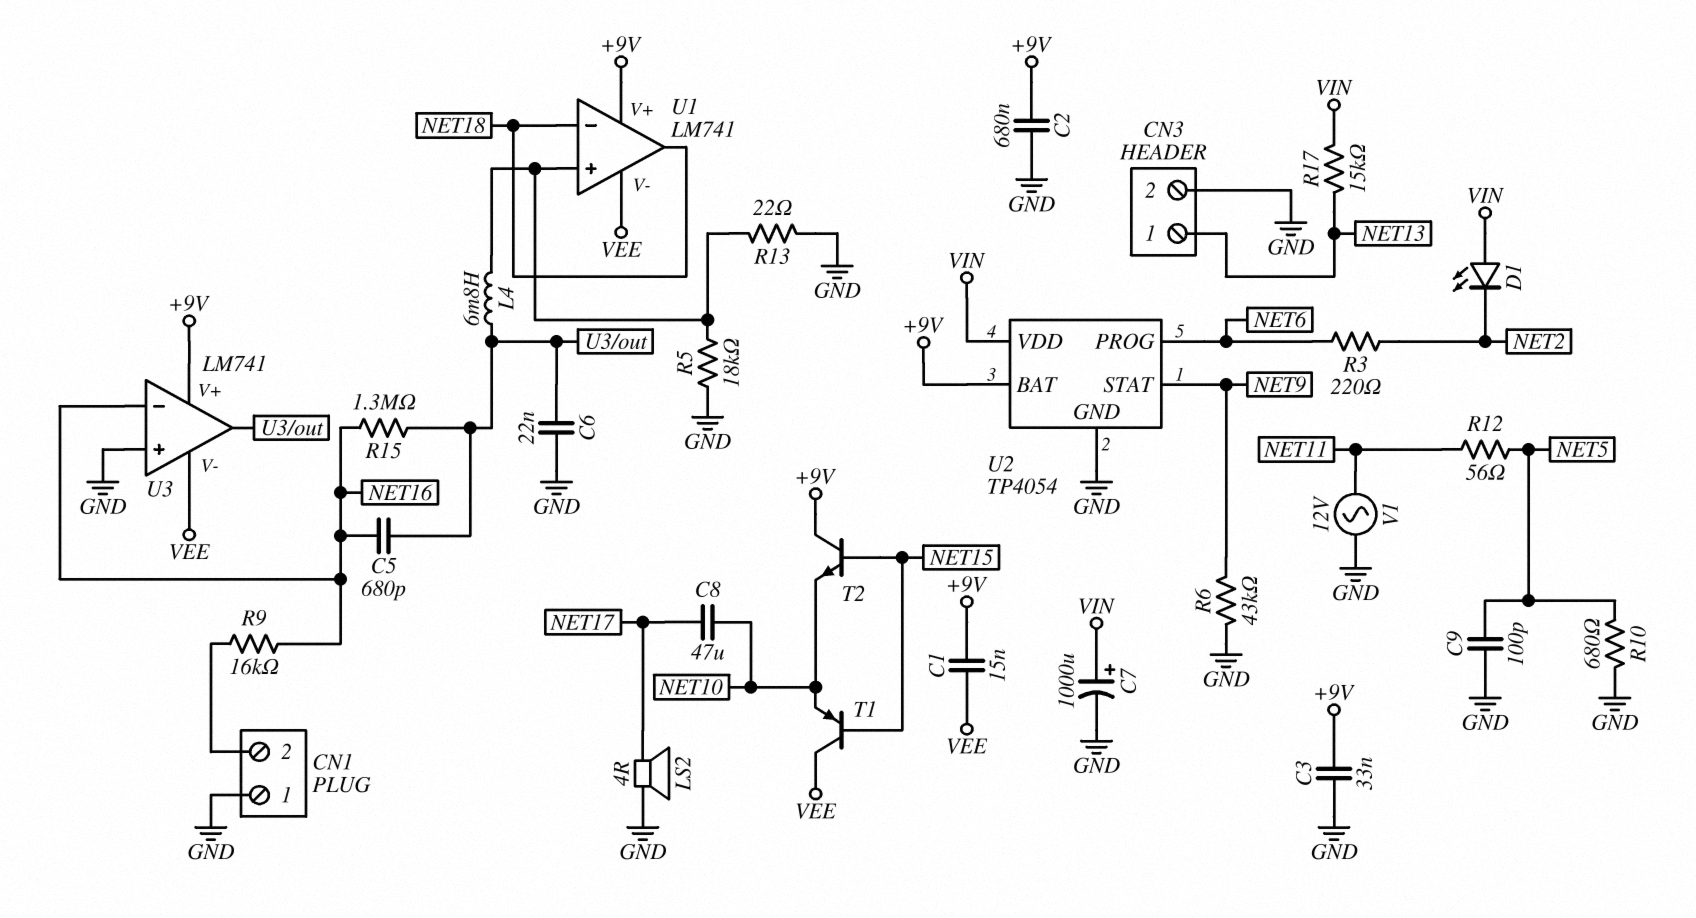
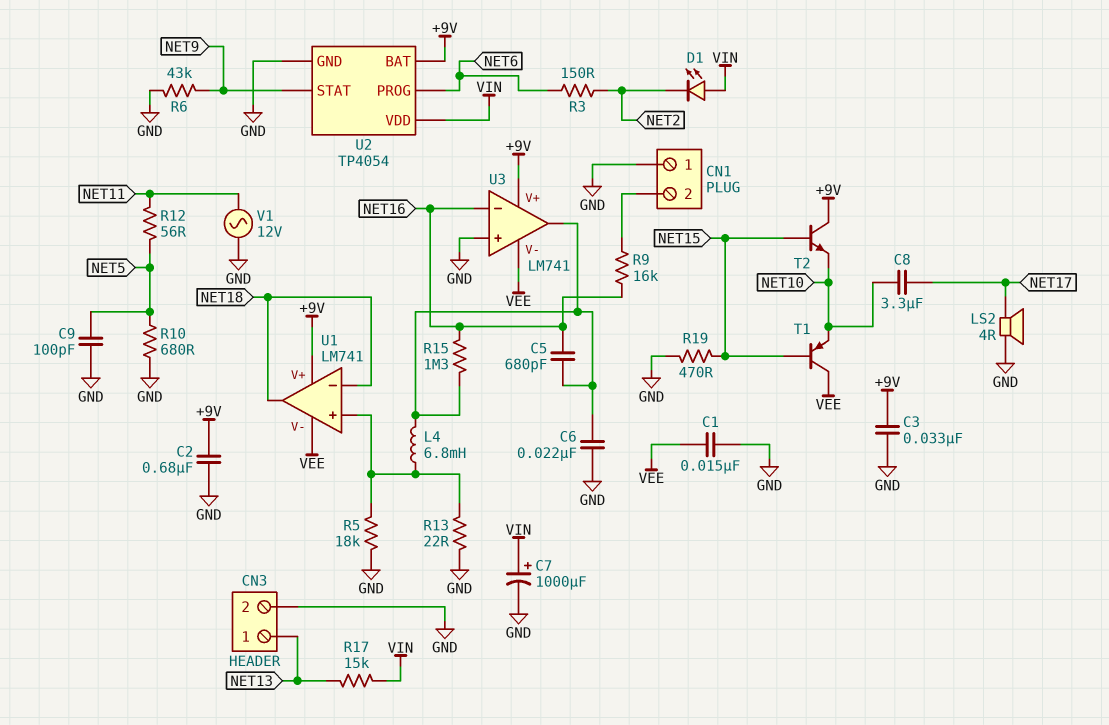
C1: 15nF (+9V, VEE) -> 15nF (GND, VEE)
C8: 47uF (NET10, NET17) -> 3.3uF (NET10, NET17)
R3: 220 (NET2, NET6) -> 150 (NET2, NET6)
R19: none -> 470 (GND, NET15)

